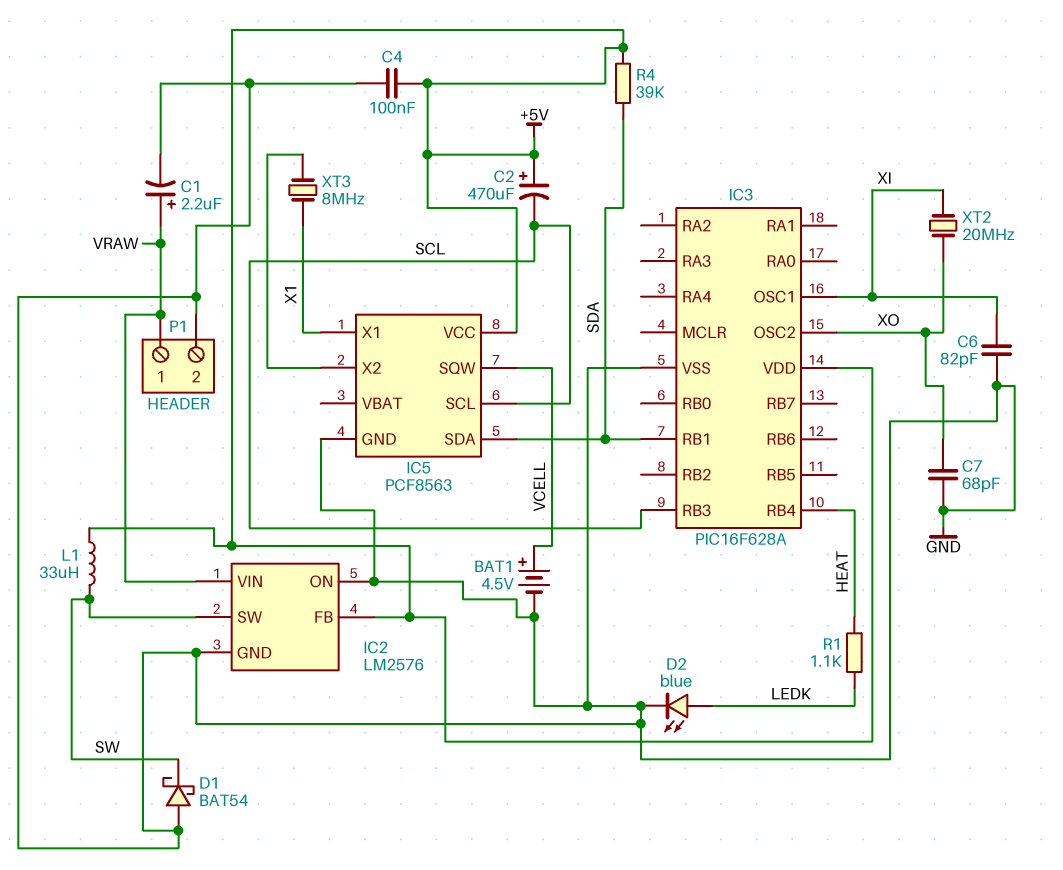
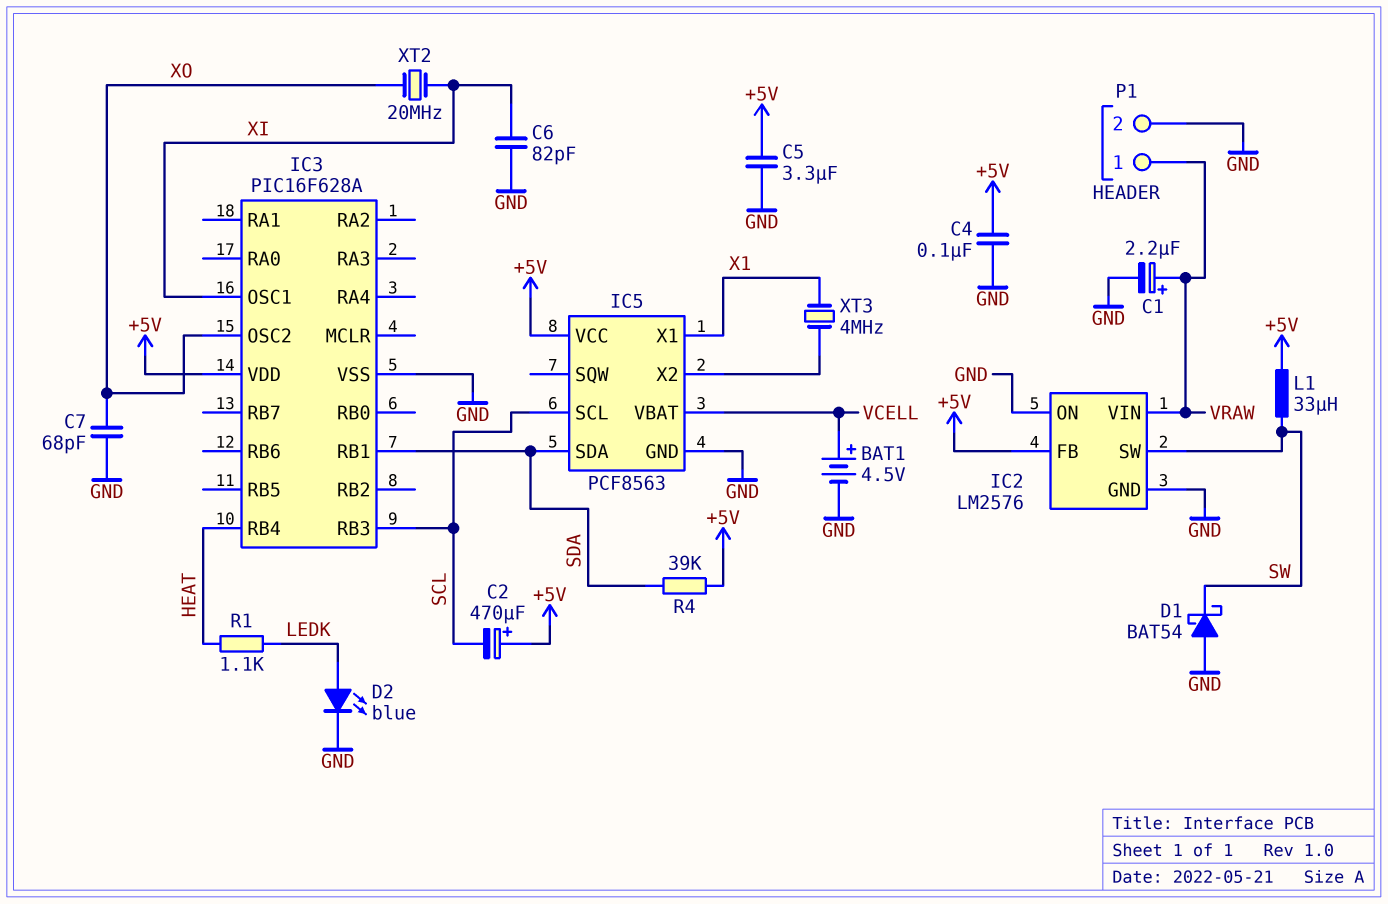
C5: none -> 3.3uF (+5V, GND)
IC5 pin SQW: VCELL -> none
IC5 pin VBAT: none -> VCELL
XT3: 8MHz (IC5/X2, X1) -> 4MHz (IC5/X2, X1)

